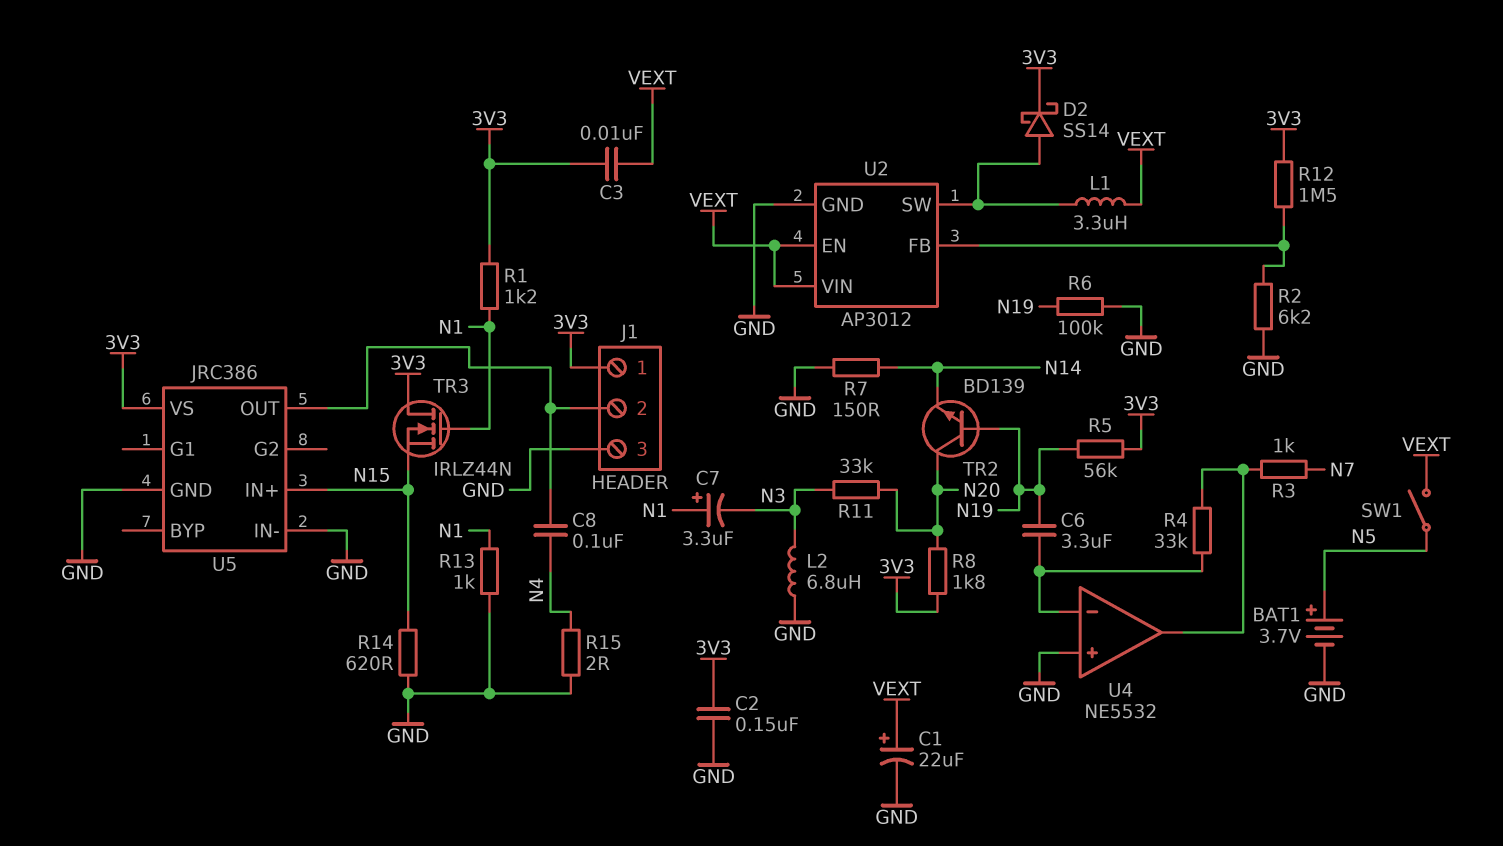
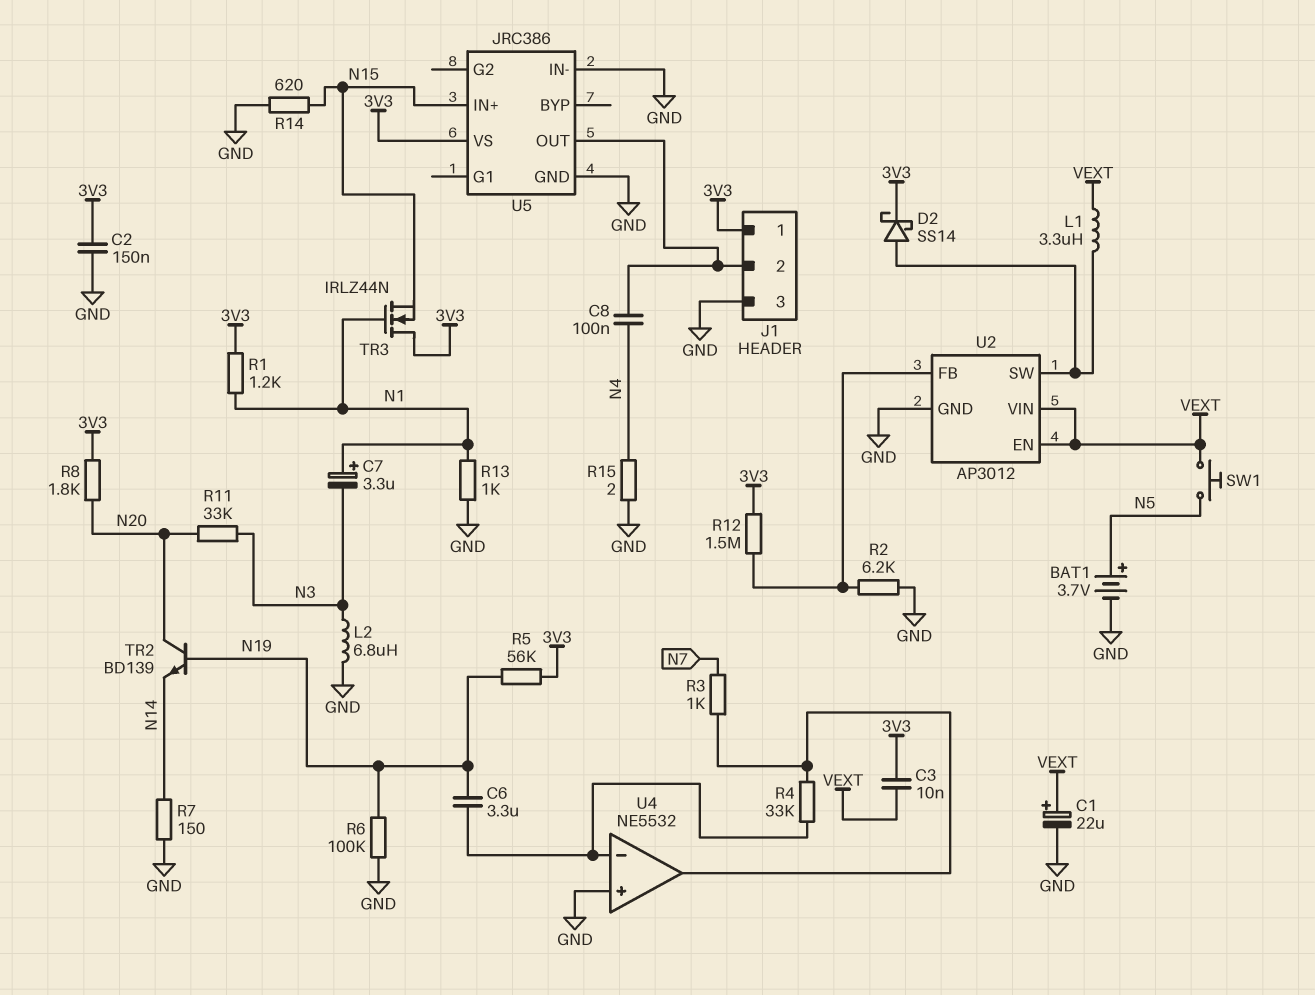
SW1: switch (N5, VEXT) -> button (N5, VEXT)

